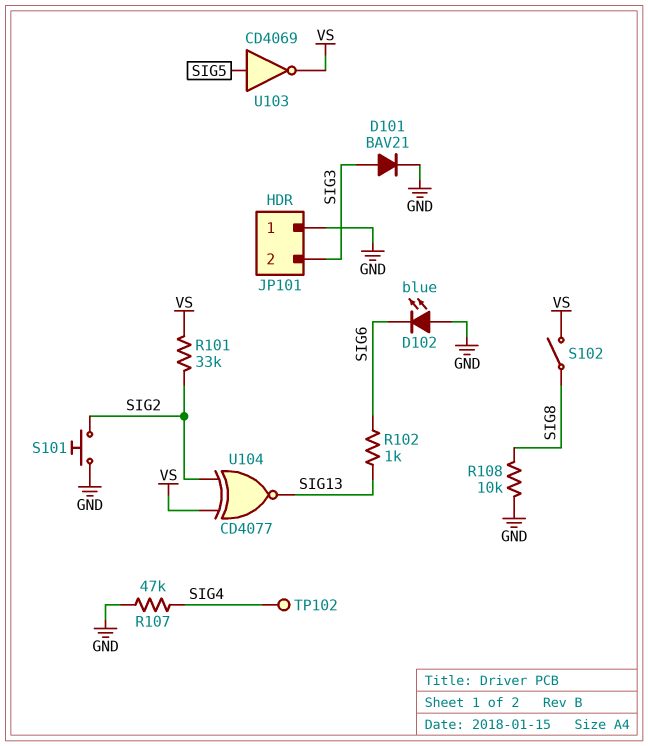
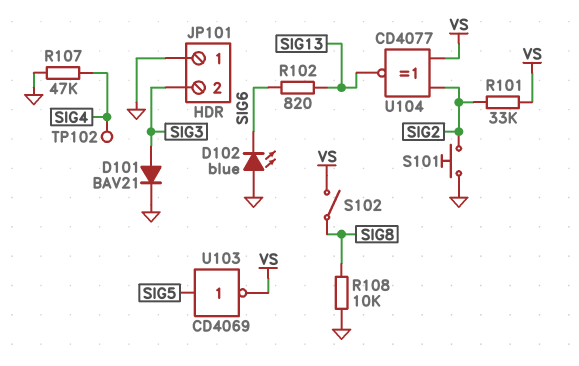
R102: 1k (SIG6, SIG13) -> 820 (SIG6, SIG13)

